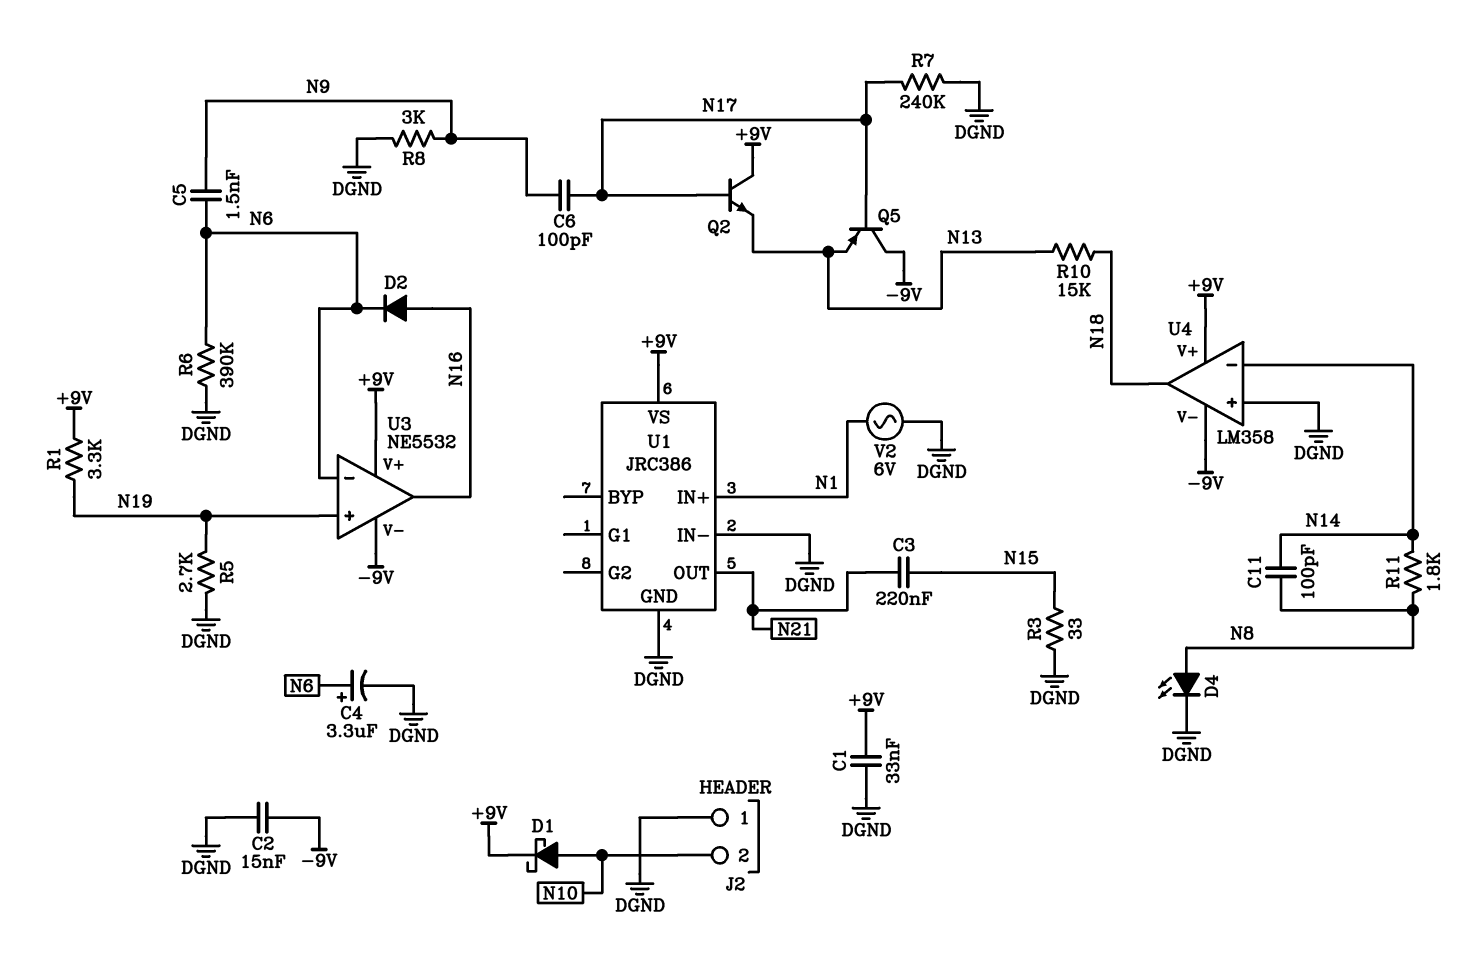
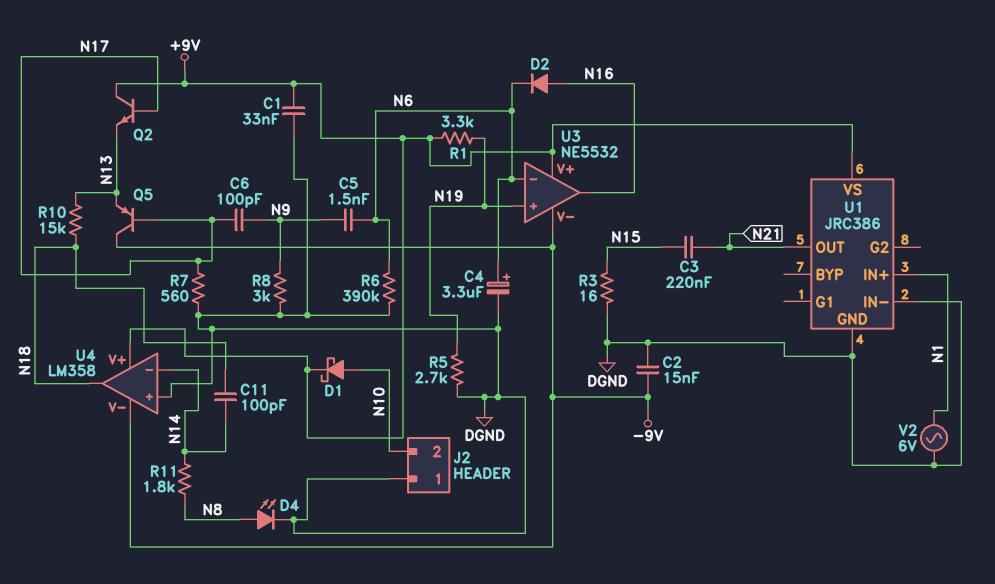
C11: 100pF (N8, N14) -> 100pF (N14, N18)
R3: 33 (DGND, N15) -> 16 (DGND, N15)
R7: 240k (DGND, N17) -> 560 (DGND, N17)

